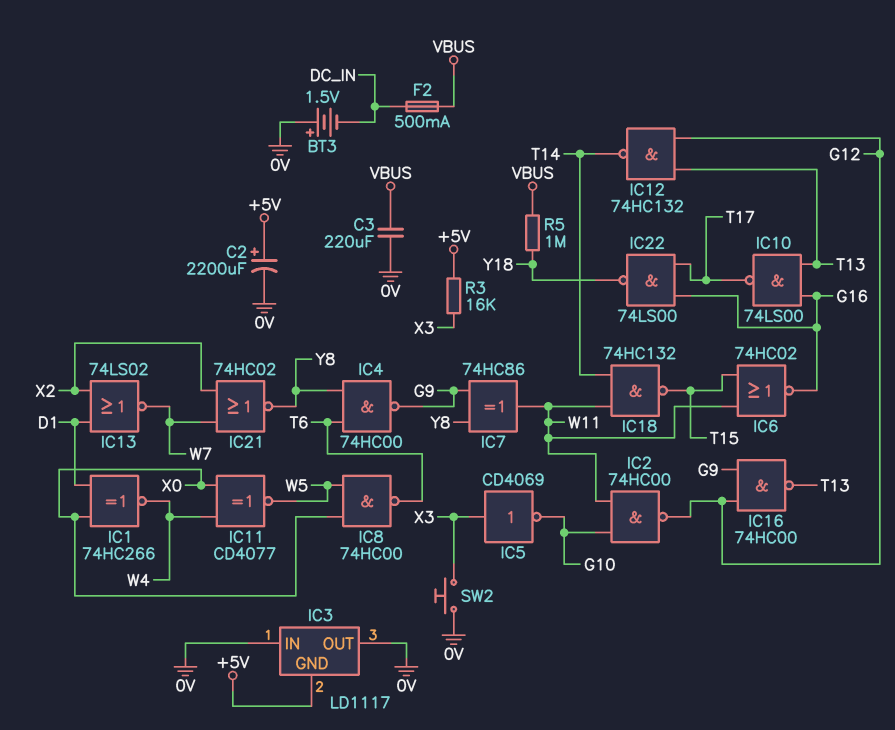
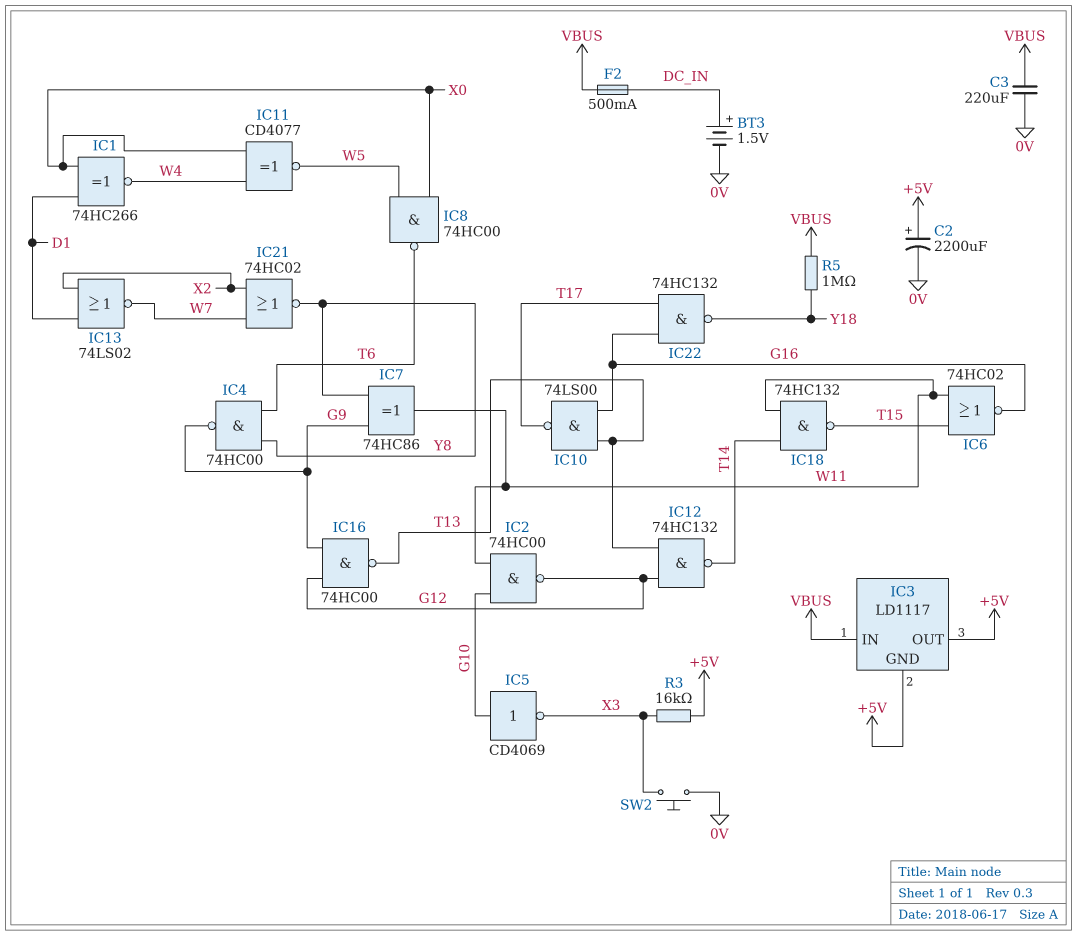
BT3: 1.5V (plus 0V, minus DC_IN) -> 1.5V (plus DC_IN, minus 0V)
IC3 pin IN: 0V -> VBUS
IC3 pin OUT: 0V -> +5V
IC5: NOT CD4069 (in X3, out G10) -> NOT CD4069 (in G10, out X3)
IC22: NAND 74LS00 (in G16, in T17, out Y18) -> NAND 74HC132 (in G16, in T17, out Y18)

